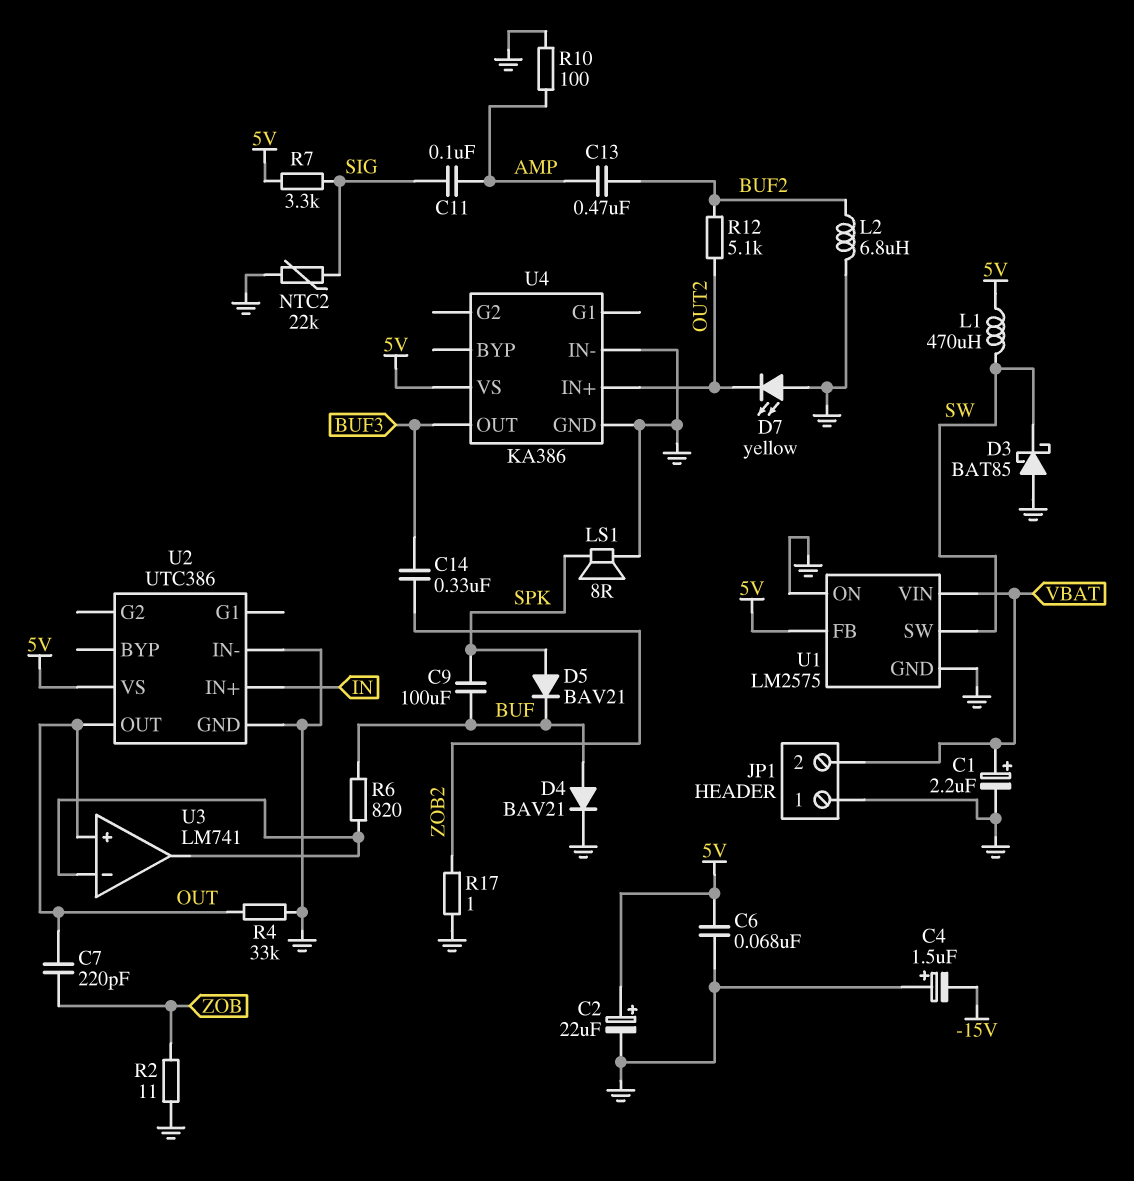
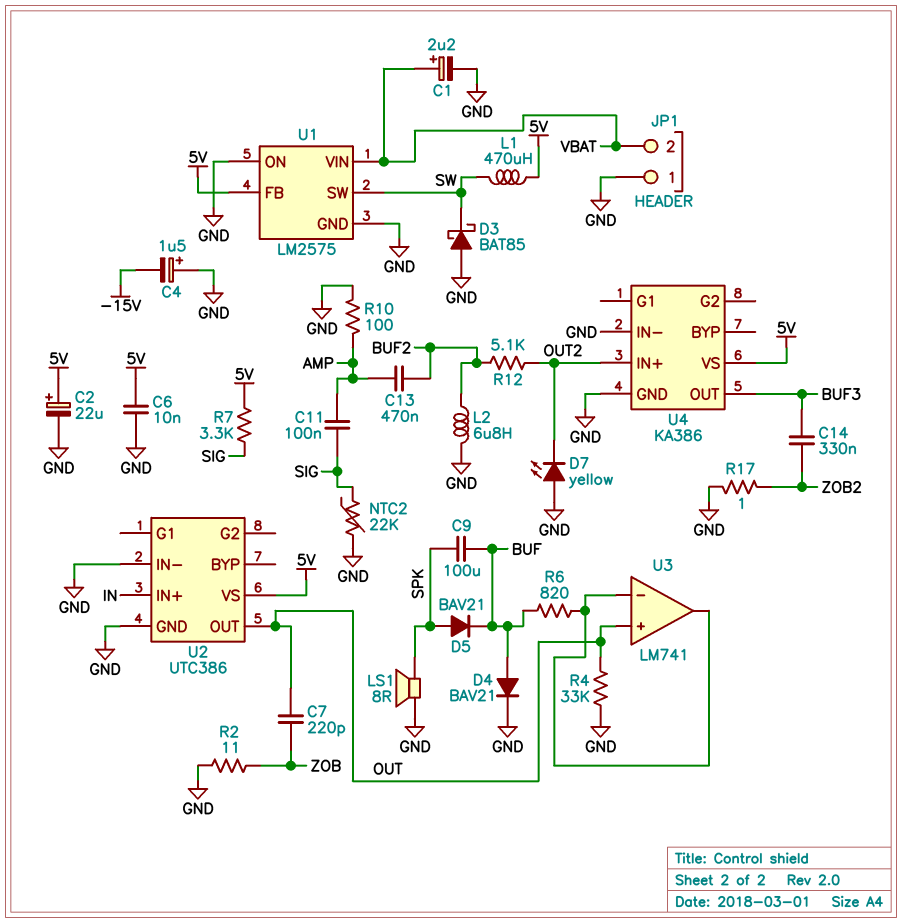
C6: 68nF (5V, GND) -> 10nF (5V, GND)

